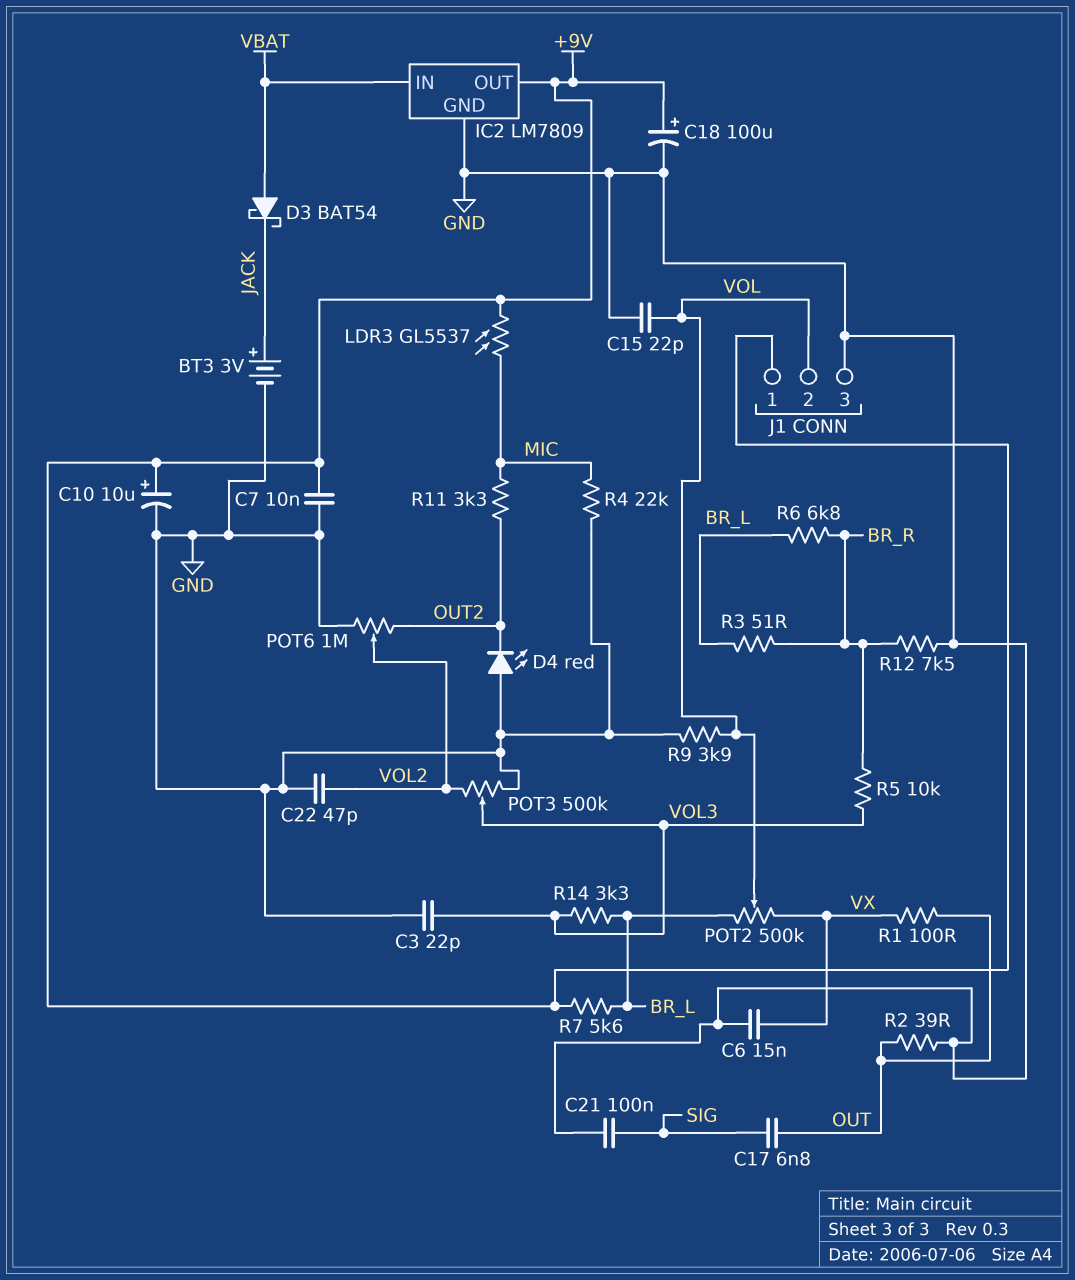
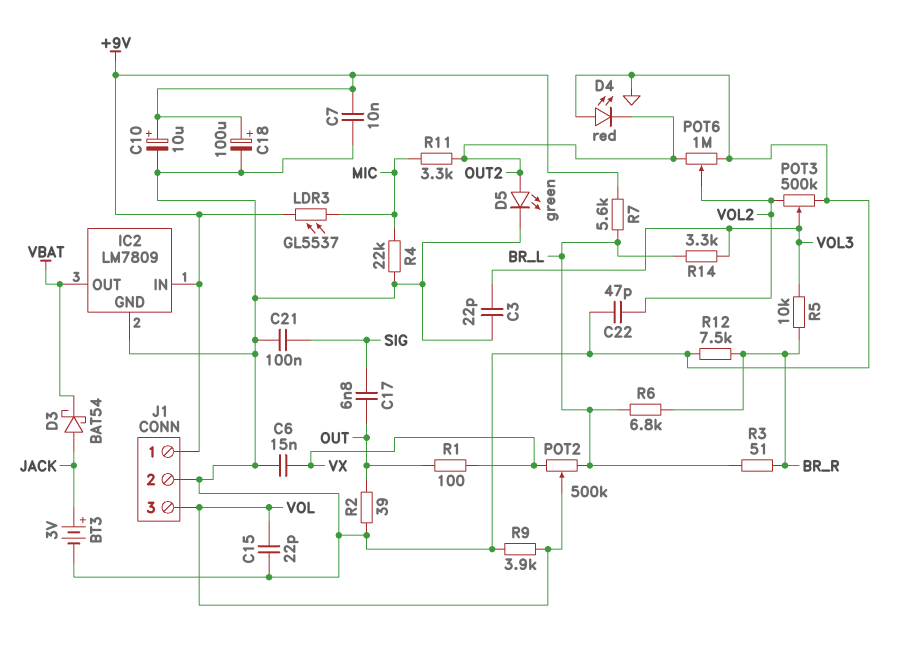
D3: schottky BAT54 (A VBAT, K JACK) -> schottky BAT54 (A JACK, K VBAT)
D5: none -> LED green (A OUT2, K GND)
IC2 pin IN: VBAT -> +9V
IC2 pin OUT: +9V -> VBAT
J1 pin 2: VOL -> GND
J1 pin 3: GND -> VOL

